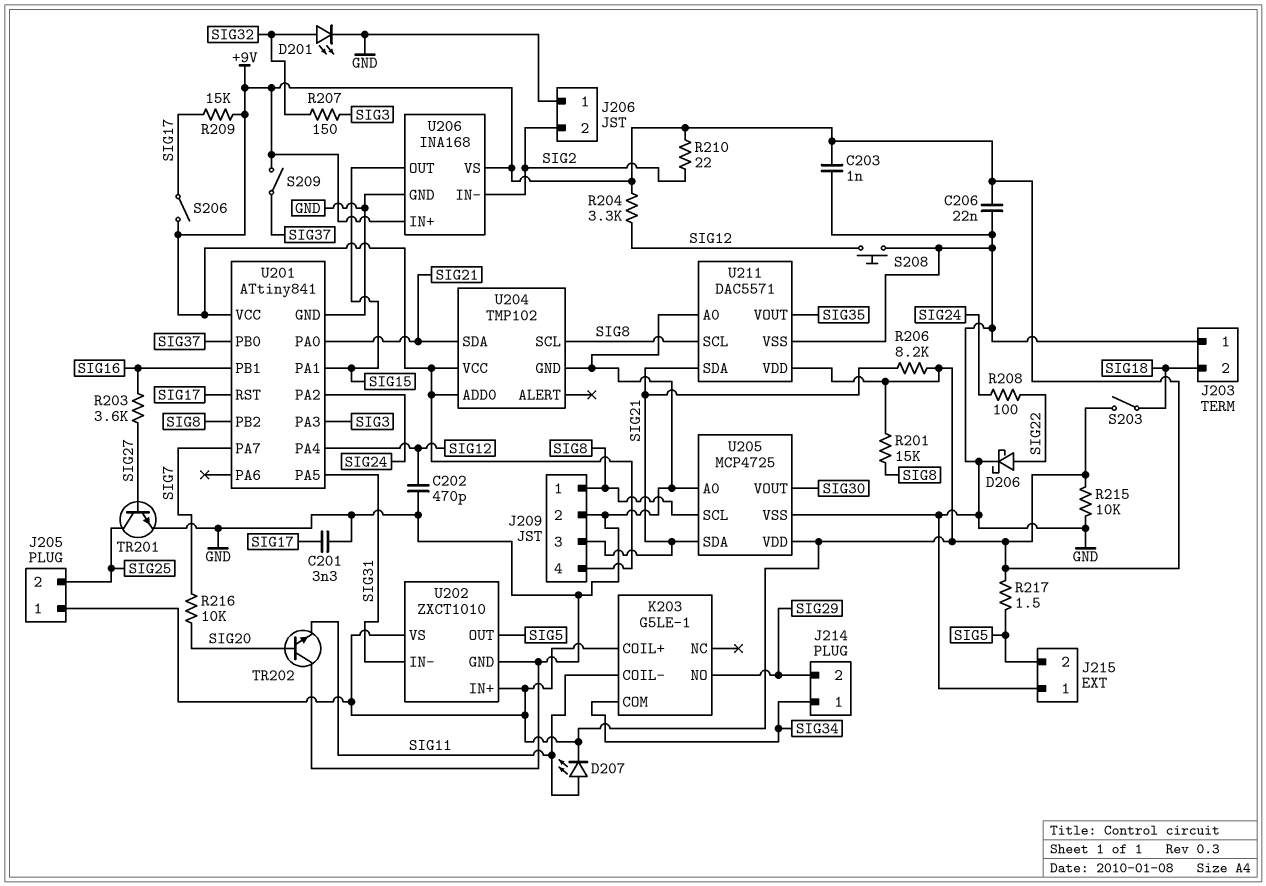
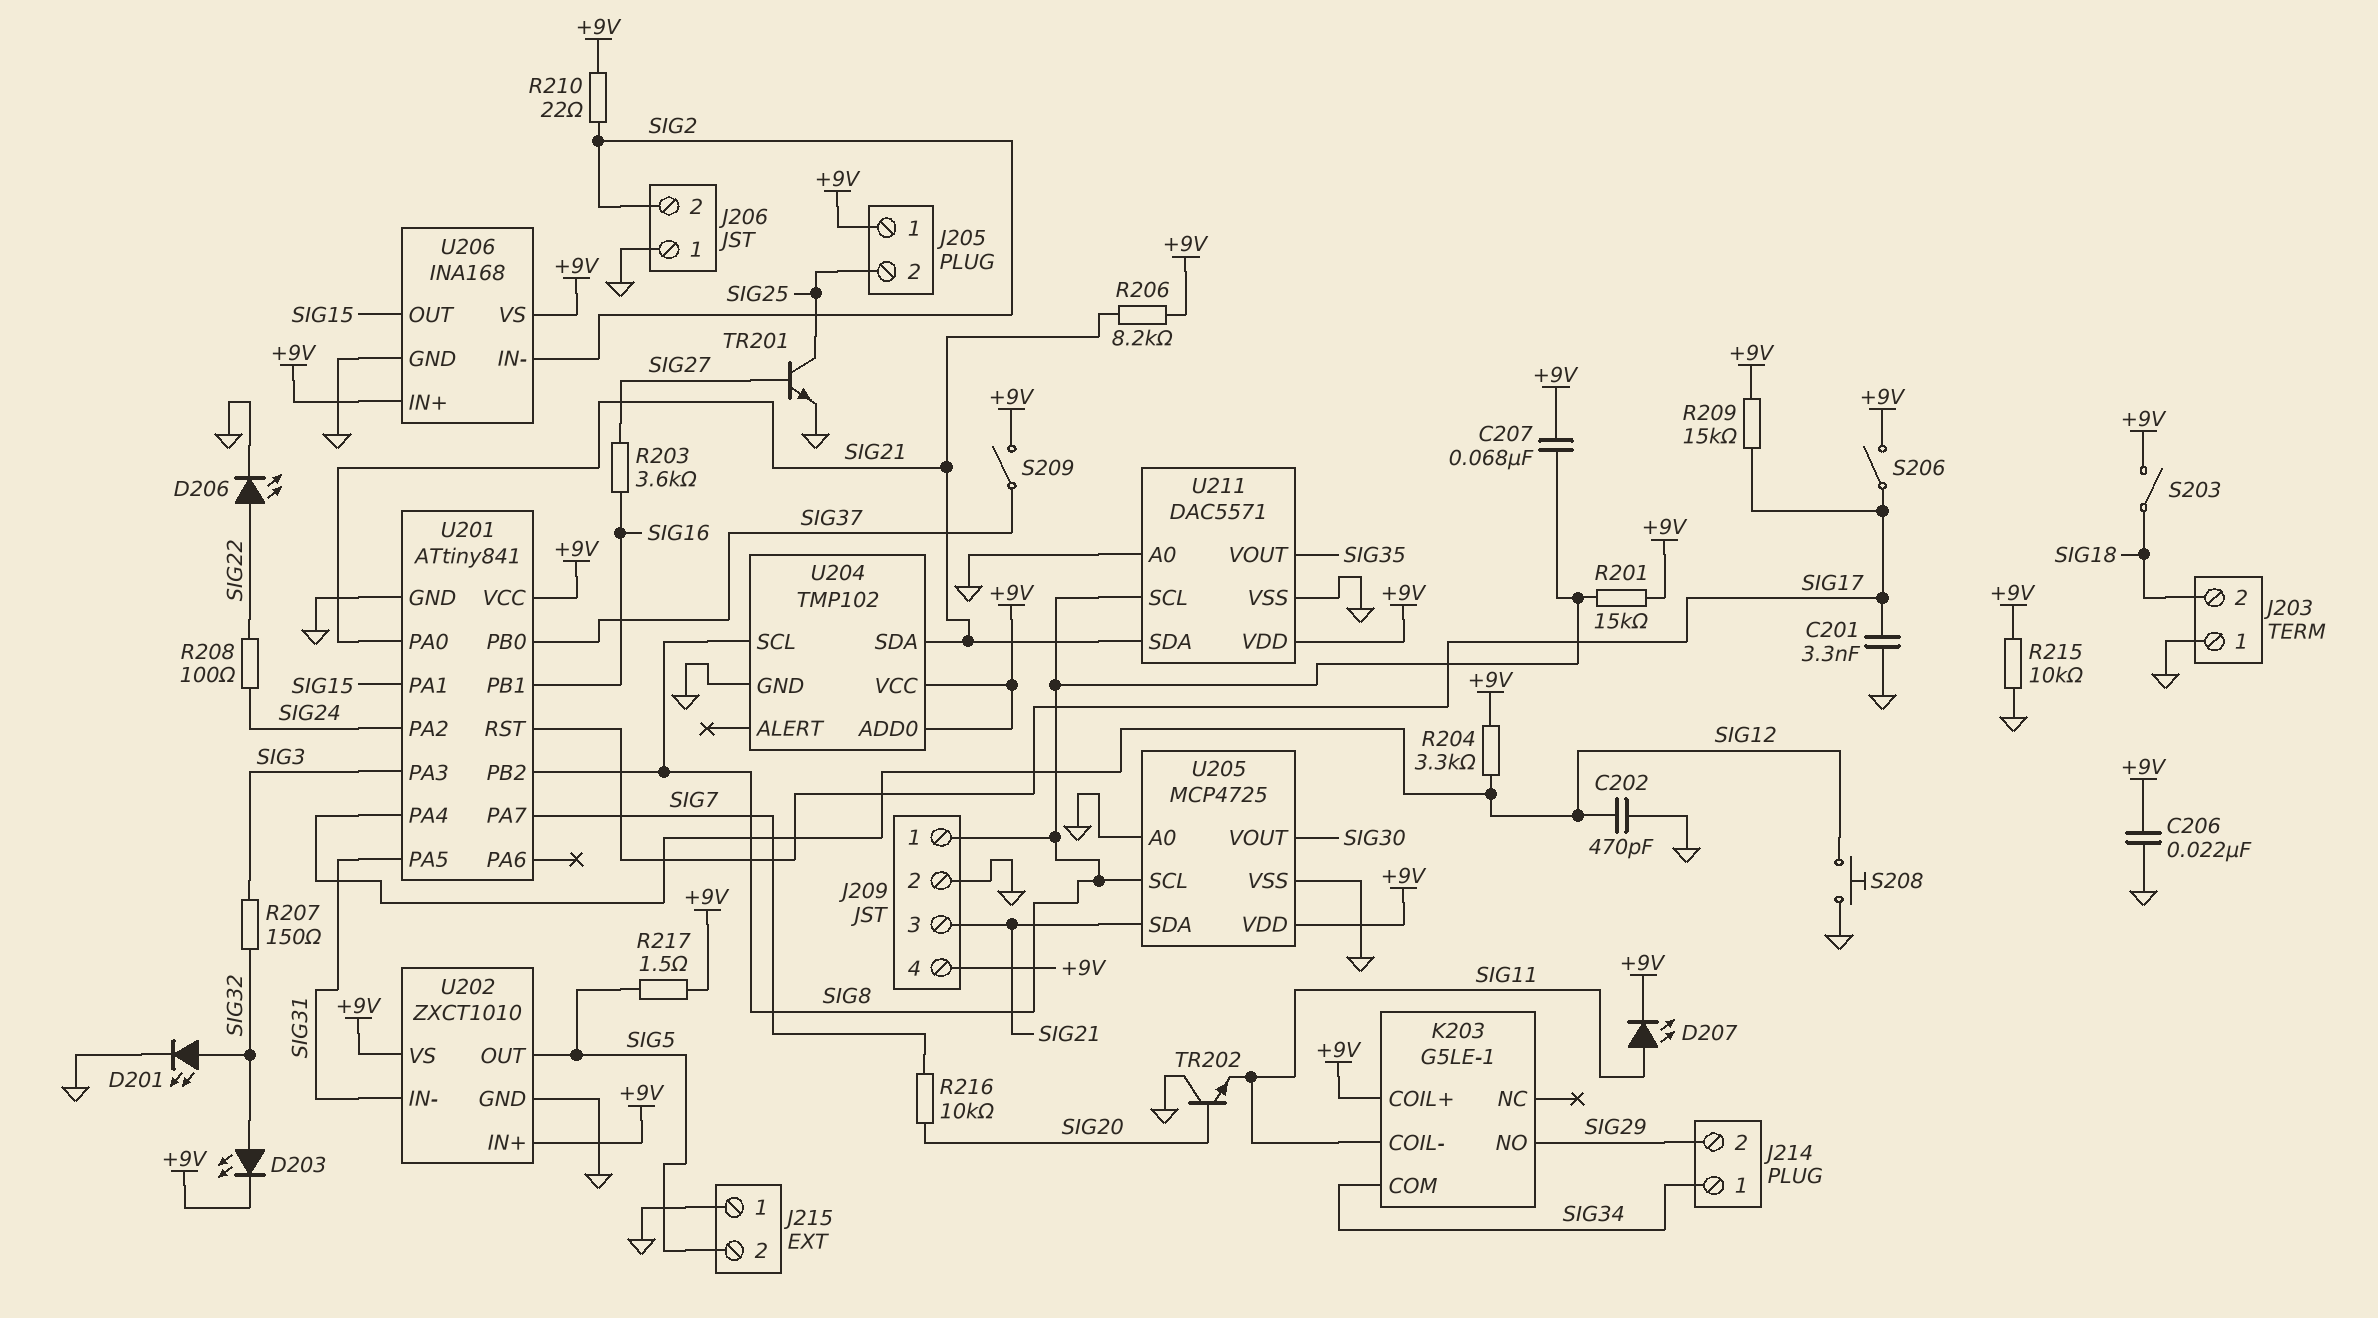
C203: 1nF (+9V, GND) -> none
C207: none -> 68nF (+9V, SIG8)
D203: none -> LED (A SIG32, K +9V)
D206: schottky (A SIG22, K GND) -> LED (A SIG22, K GND)

